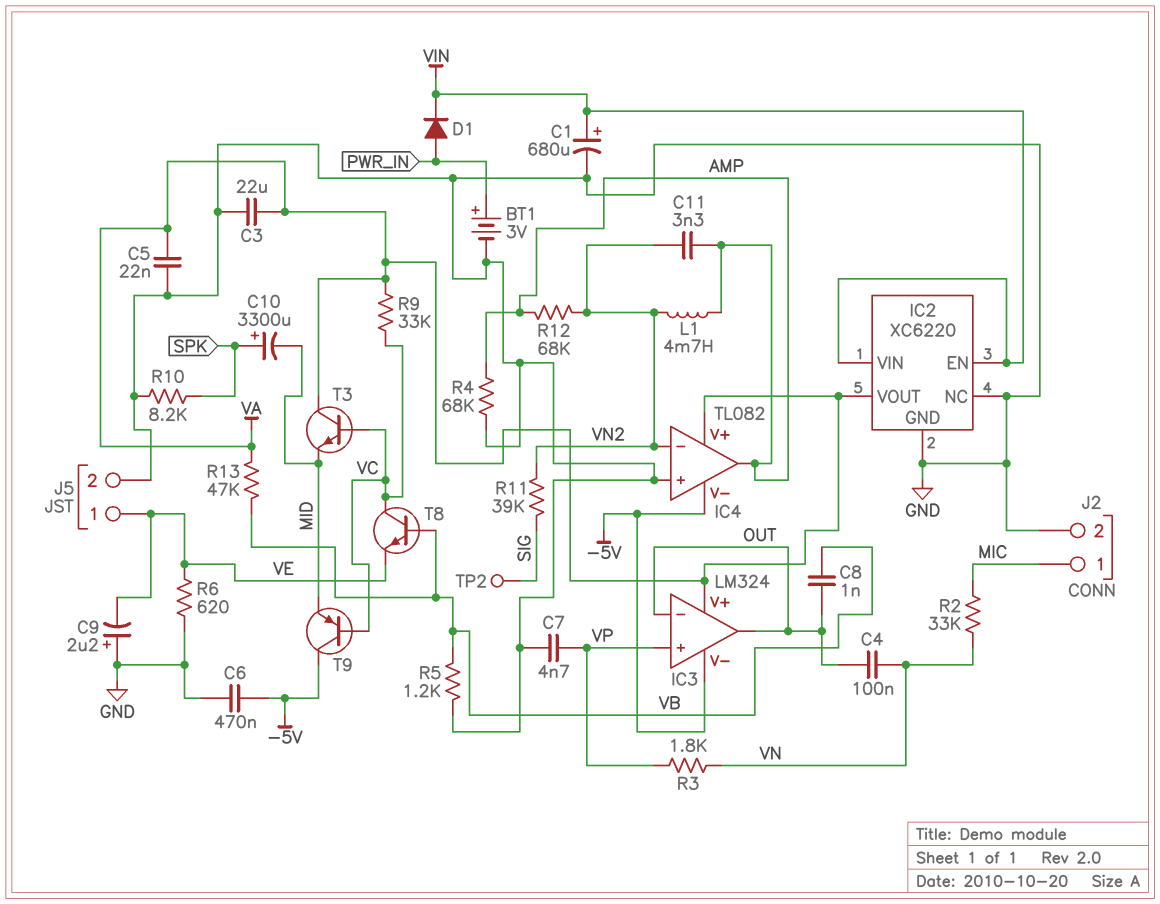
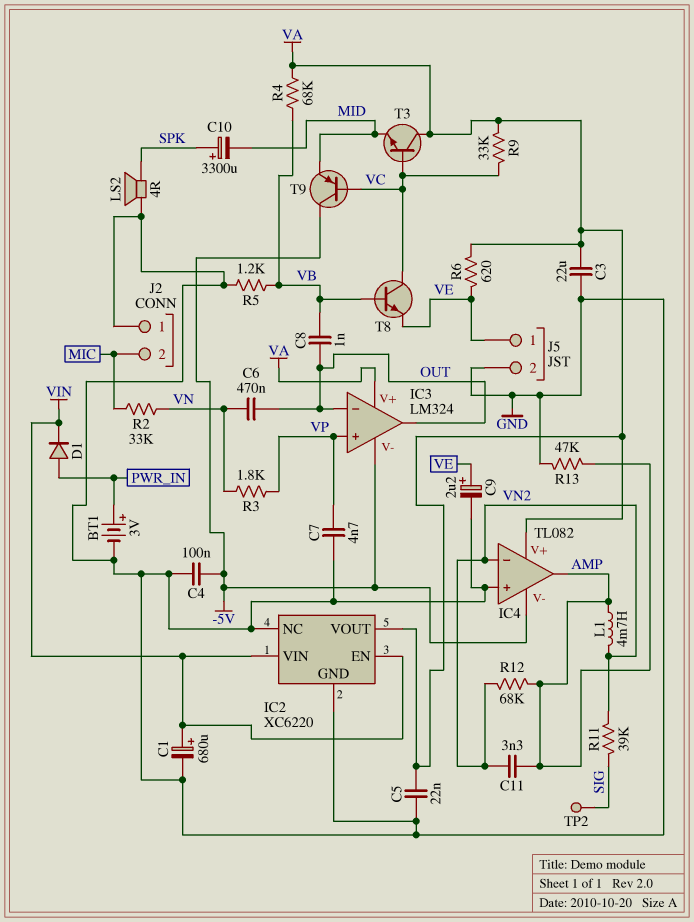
C4: 100nF (OUT, VN) -> 100nF (-5V, GND)
C6: 470nF (-5V, GND) -> 470nF (OUT, VN)
C9: 2.2uF (plus GND, minus VE) -> 2.2uF (plus VE, minus GND)
J2 pin 1: MIC -> GND
J2 pin 2: GND -> MIC
LS2: none -> speaker 4R (GND, SPK)
R4: 68k (AMP, GND) -> 68k (VA, VB)
R6: 620 (GND, VE) -> 620 (VA, VE)
R10: 8.2k (GND, SPK) -> none
R13: 47k (VA, VB) -> 47k (AMP, GND)

